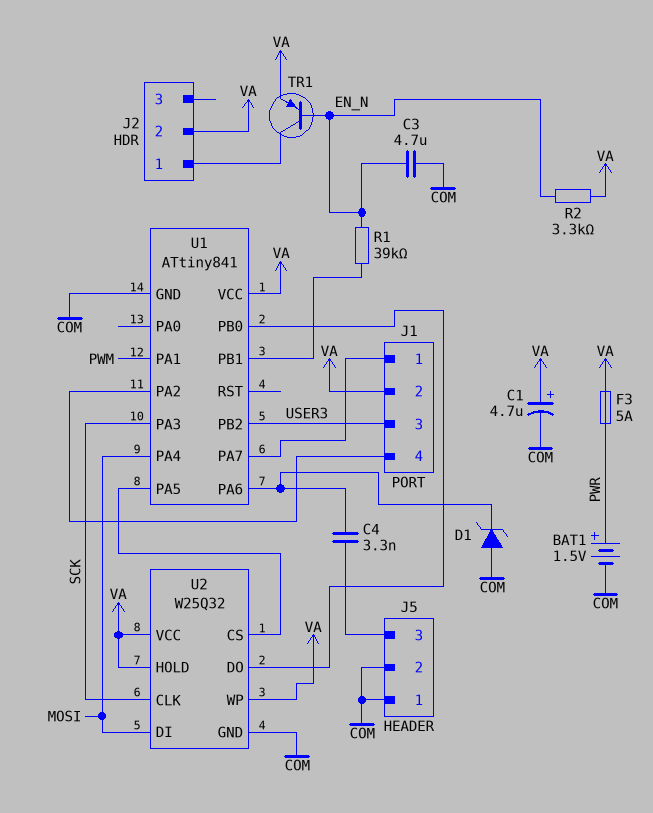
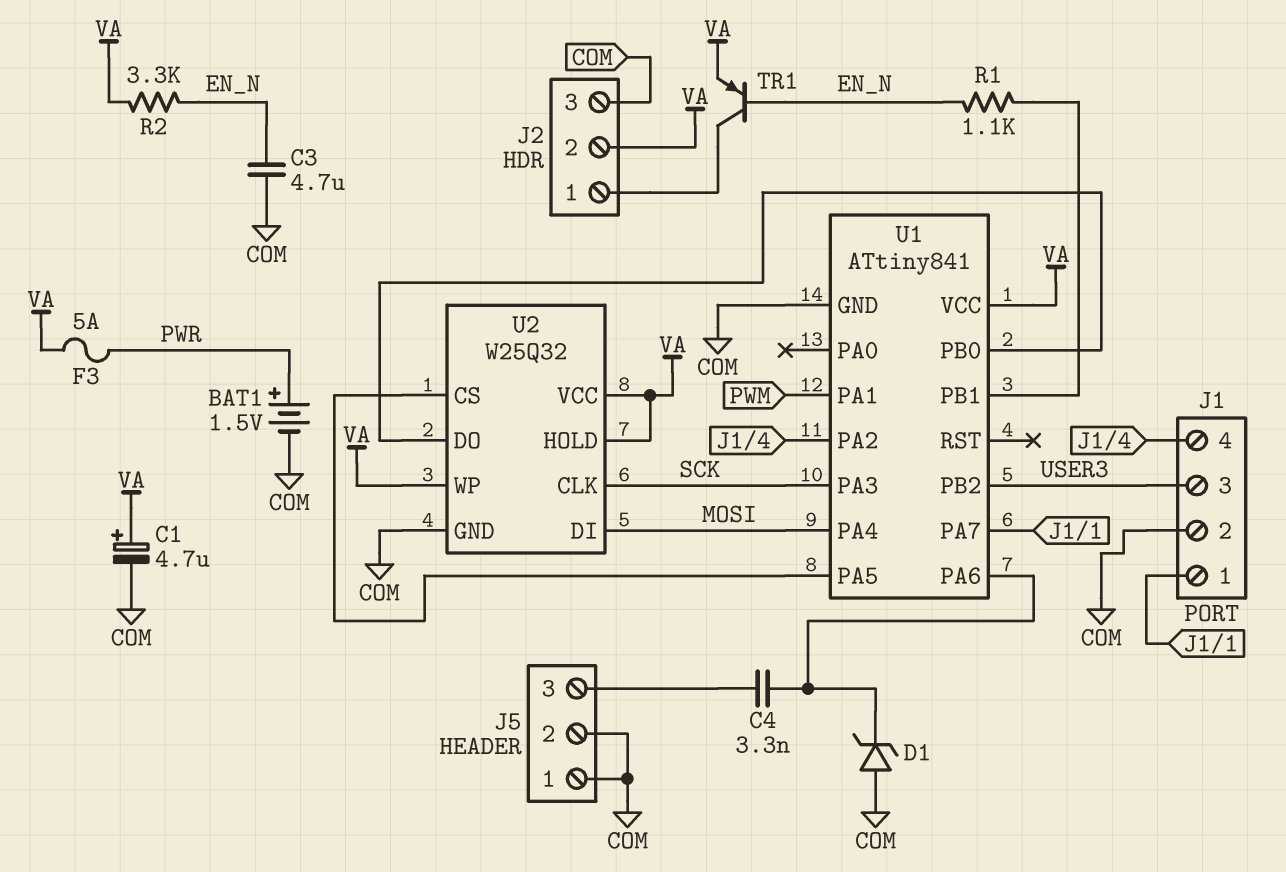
J1 pin 2: VA -> COM
J2 pin 3: none -> COM
R1: 39k (EN_N, U1/PB1) -> 1.1k (EN_N, U1/PB1)

